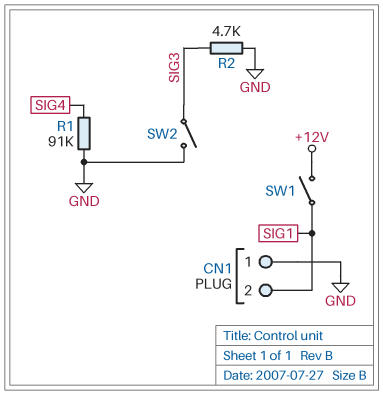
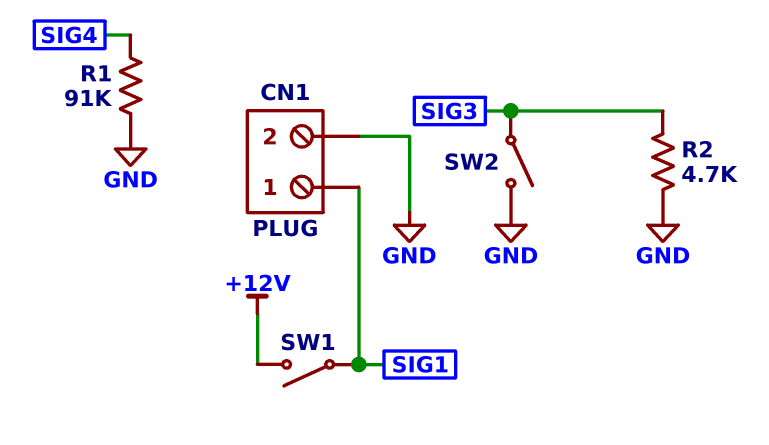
CN1 pin 1: GND -> SIG1
CN1 pin 2: SIG1 -> GND

